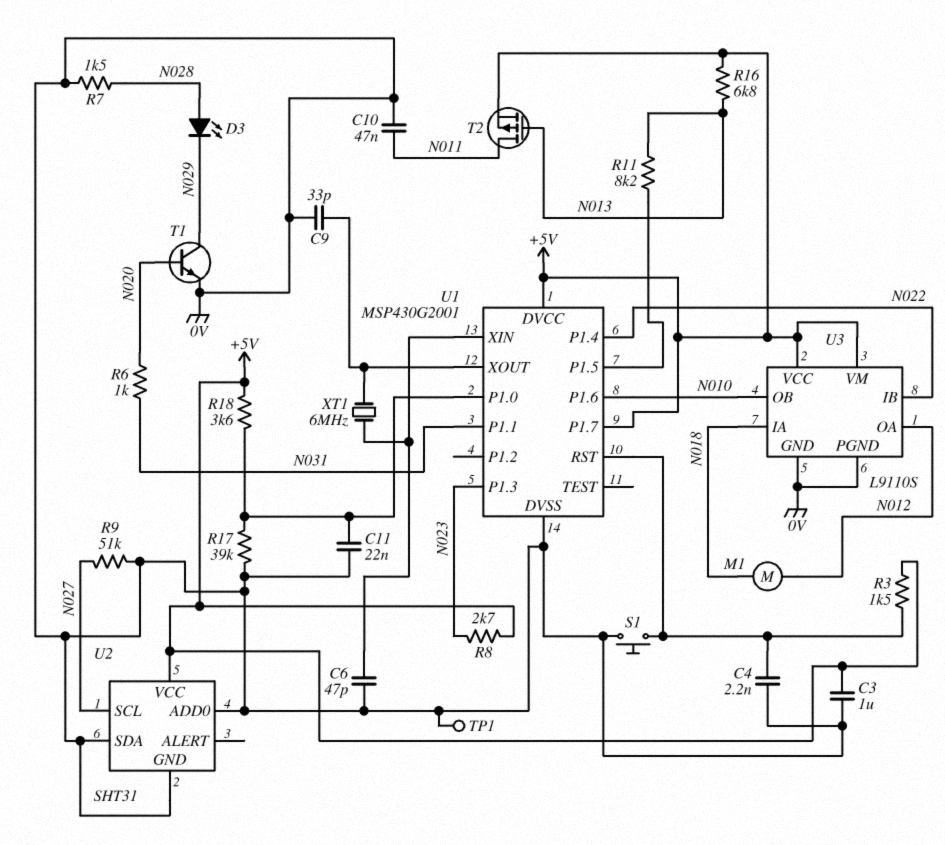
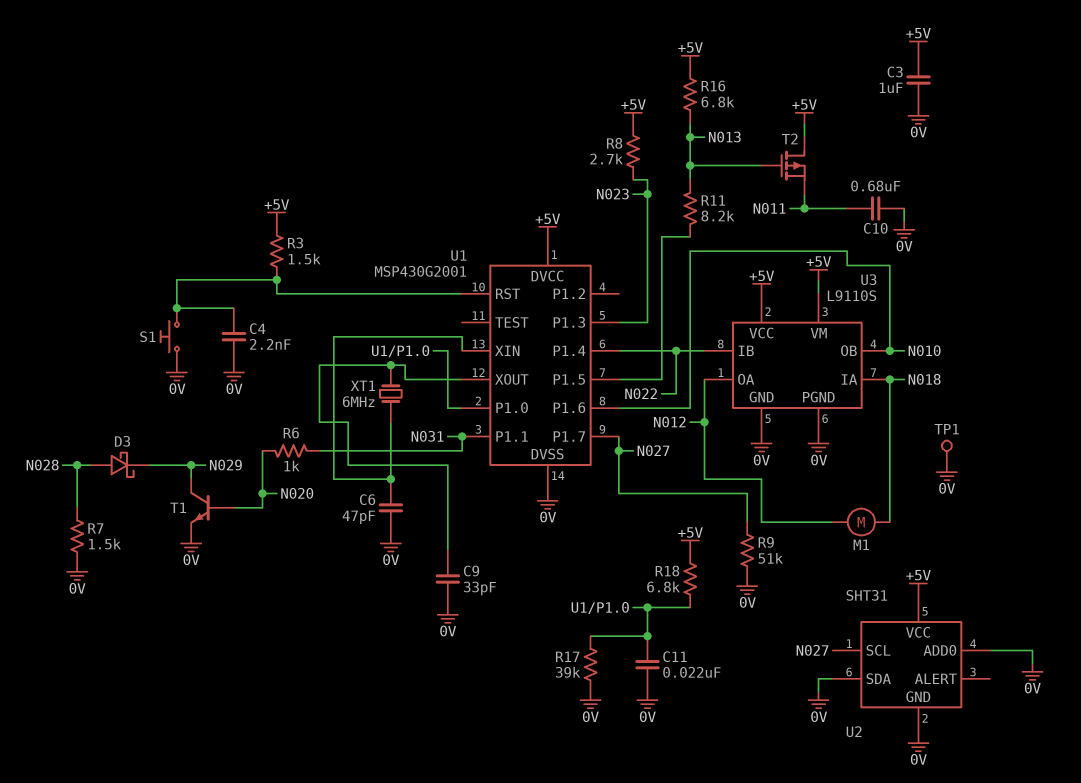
C10: 47nF (0V, N011) -> 680nF (0V, N011)
D3: LED (A N028, K N029) -> schottky (A N028, K N029)
R18: 3.6k (+5V, U1/P1.0) -> 6.8k (+5V, U1/P1.0)
T2: PMOS (G N013, D N011, S +5V) -> PMOS (G N013, D +5V, S N011)
U1 pin P1.7: +5V -> N027

